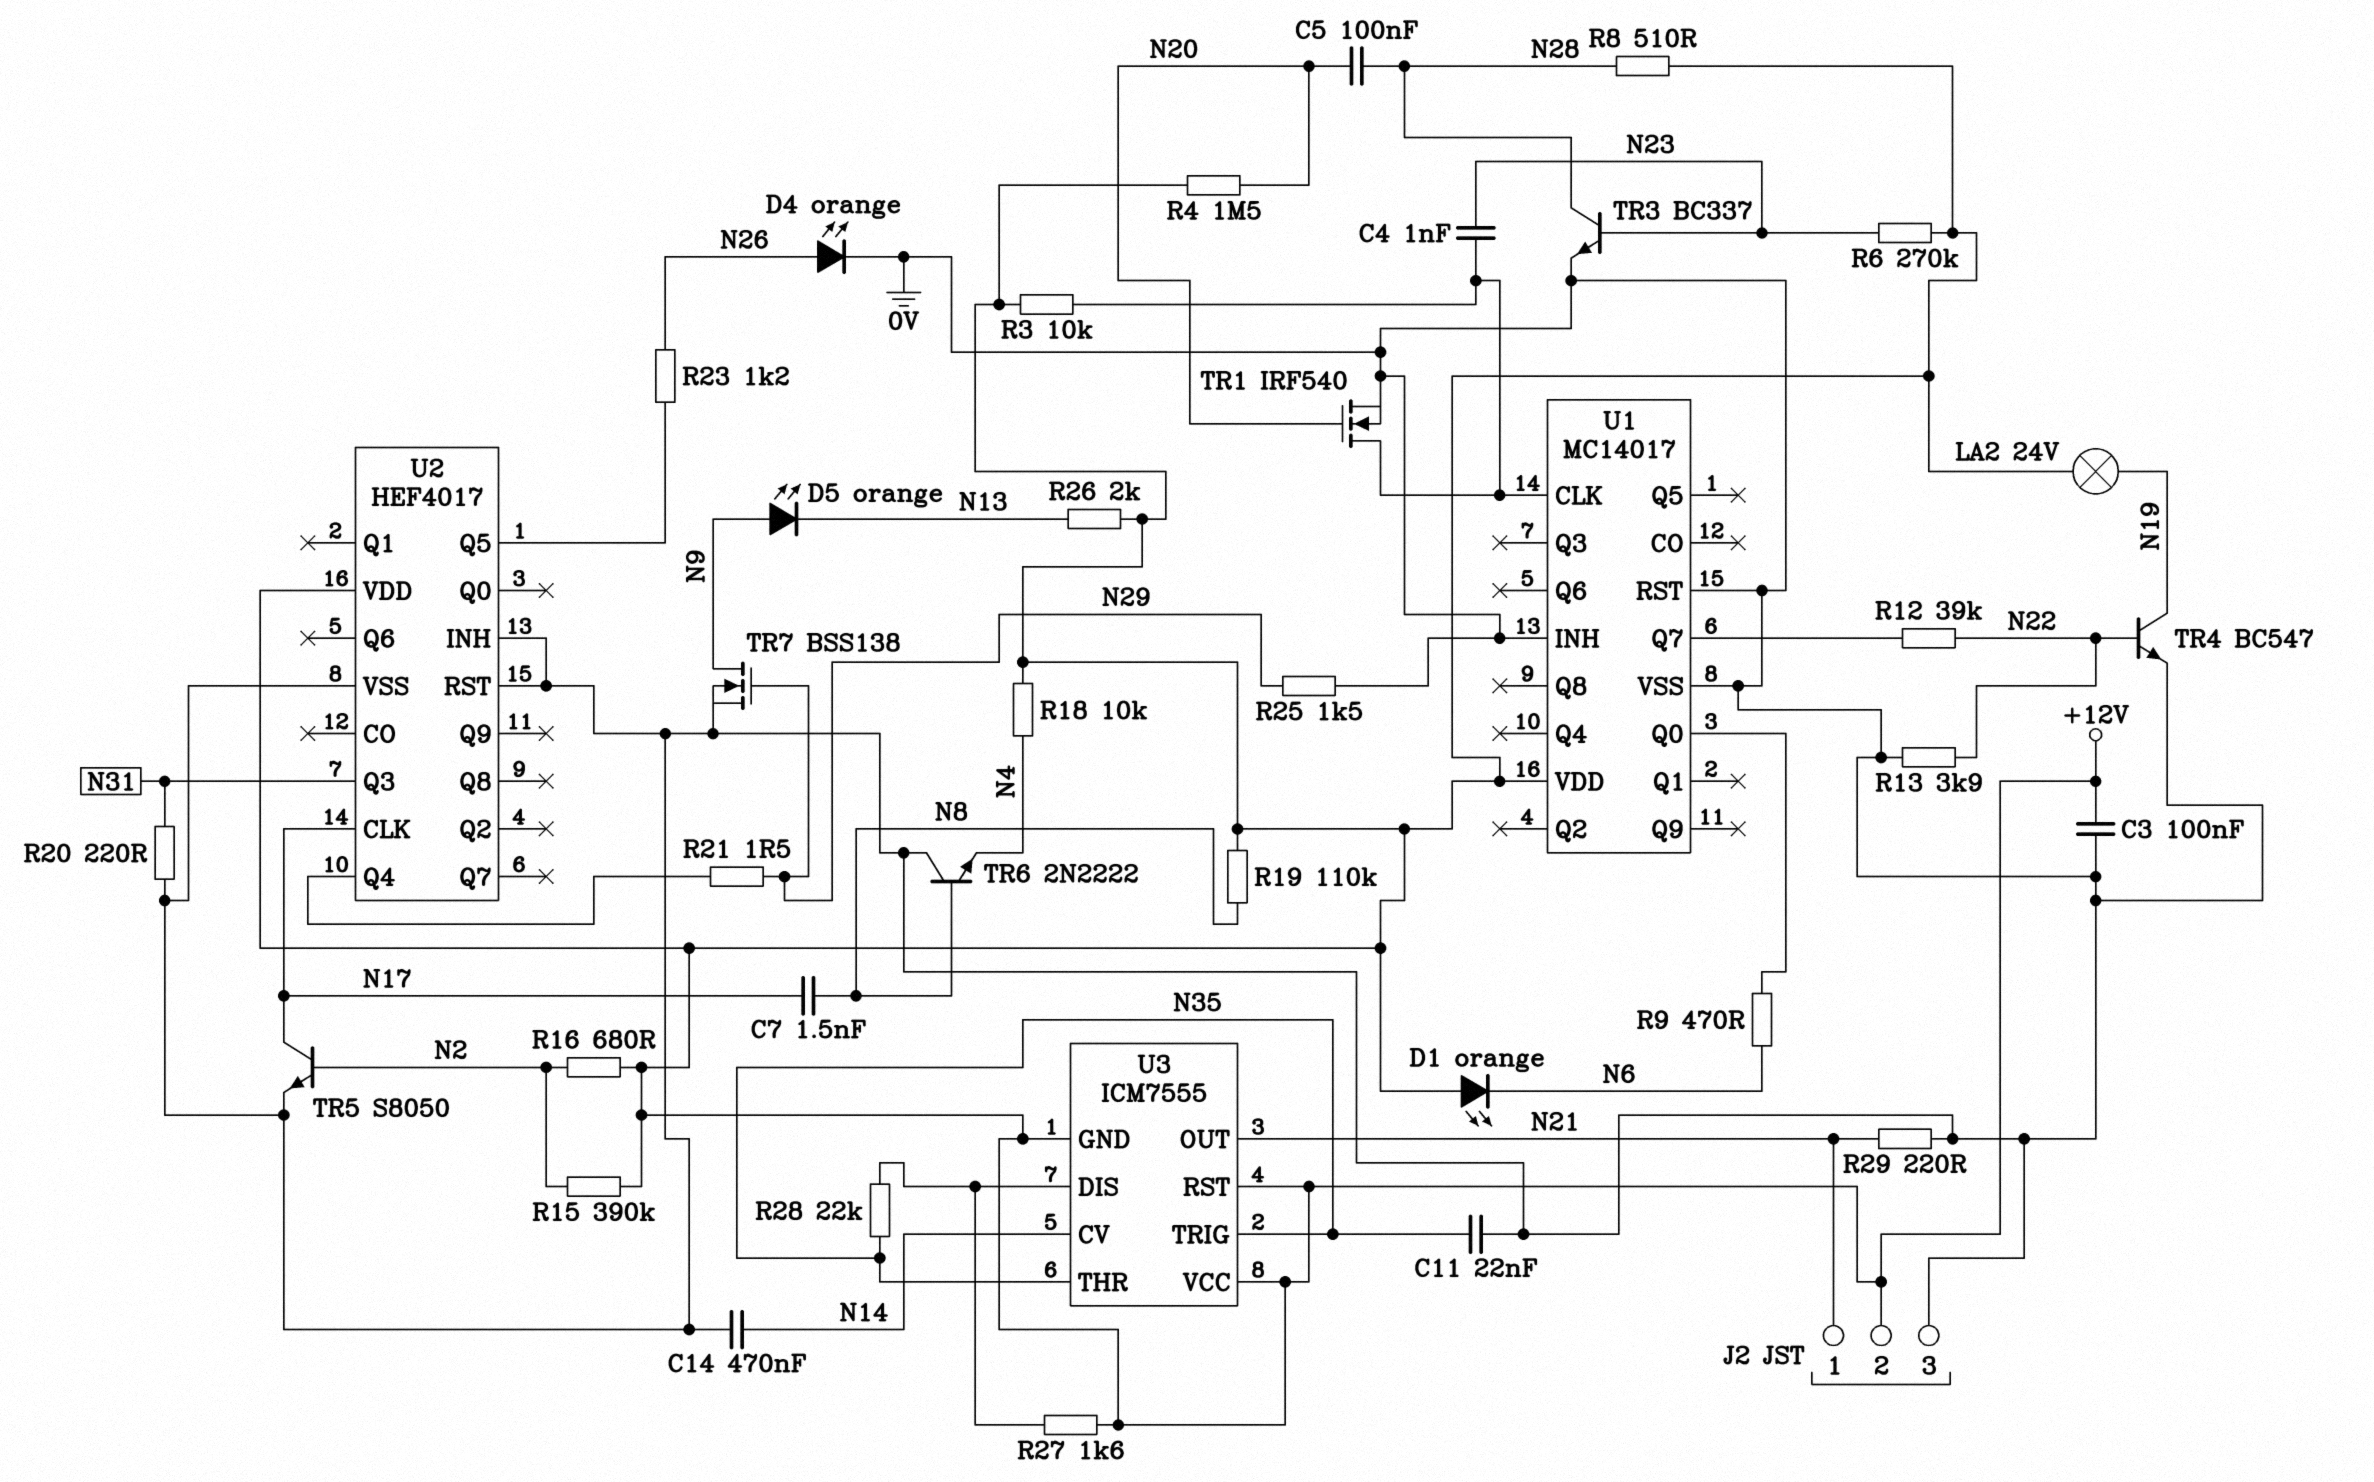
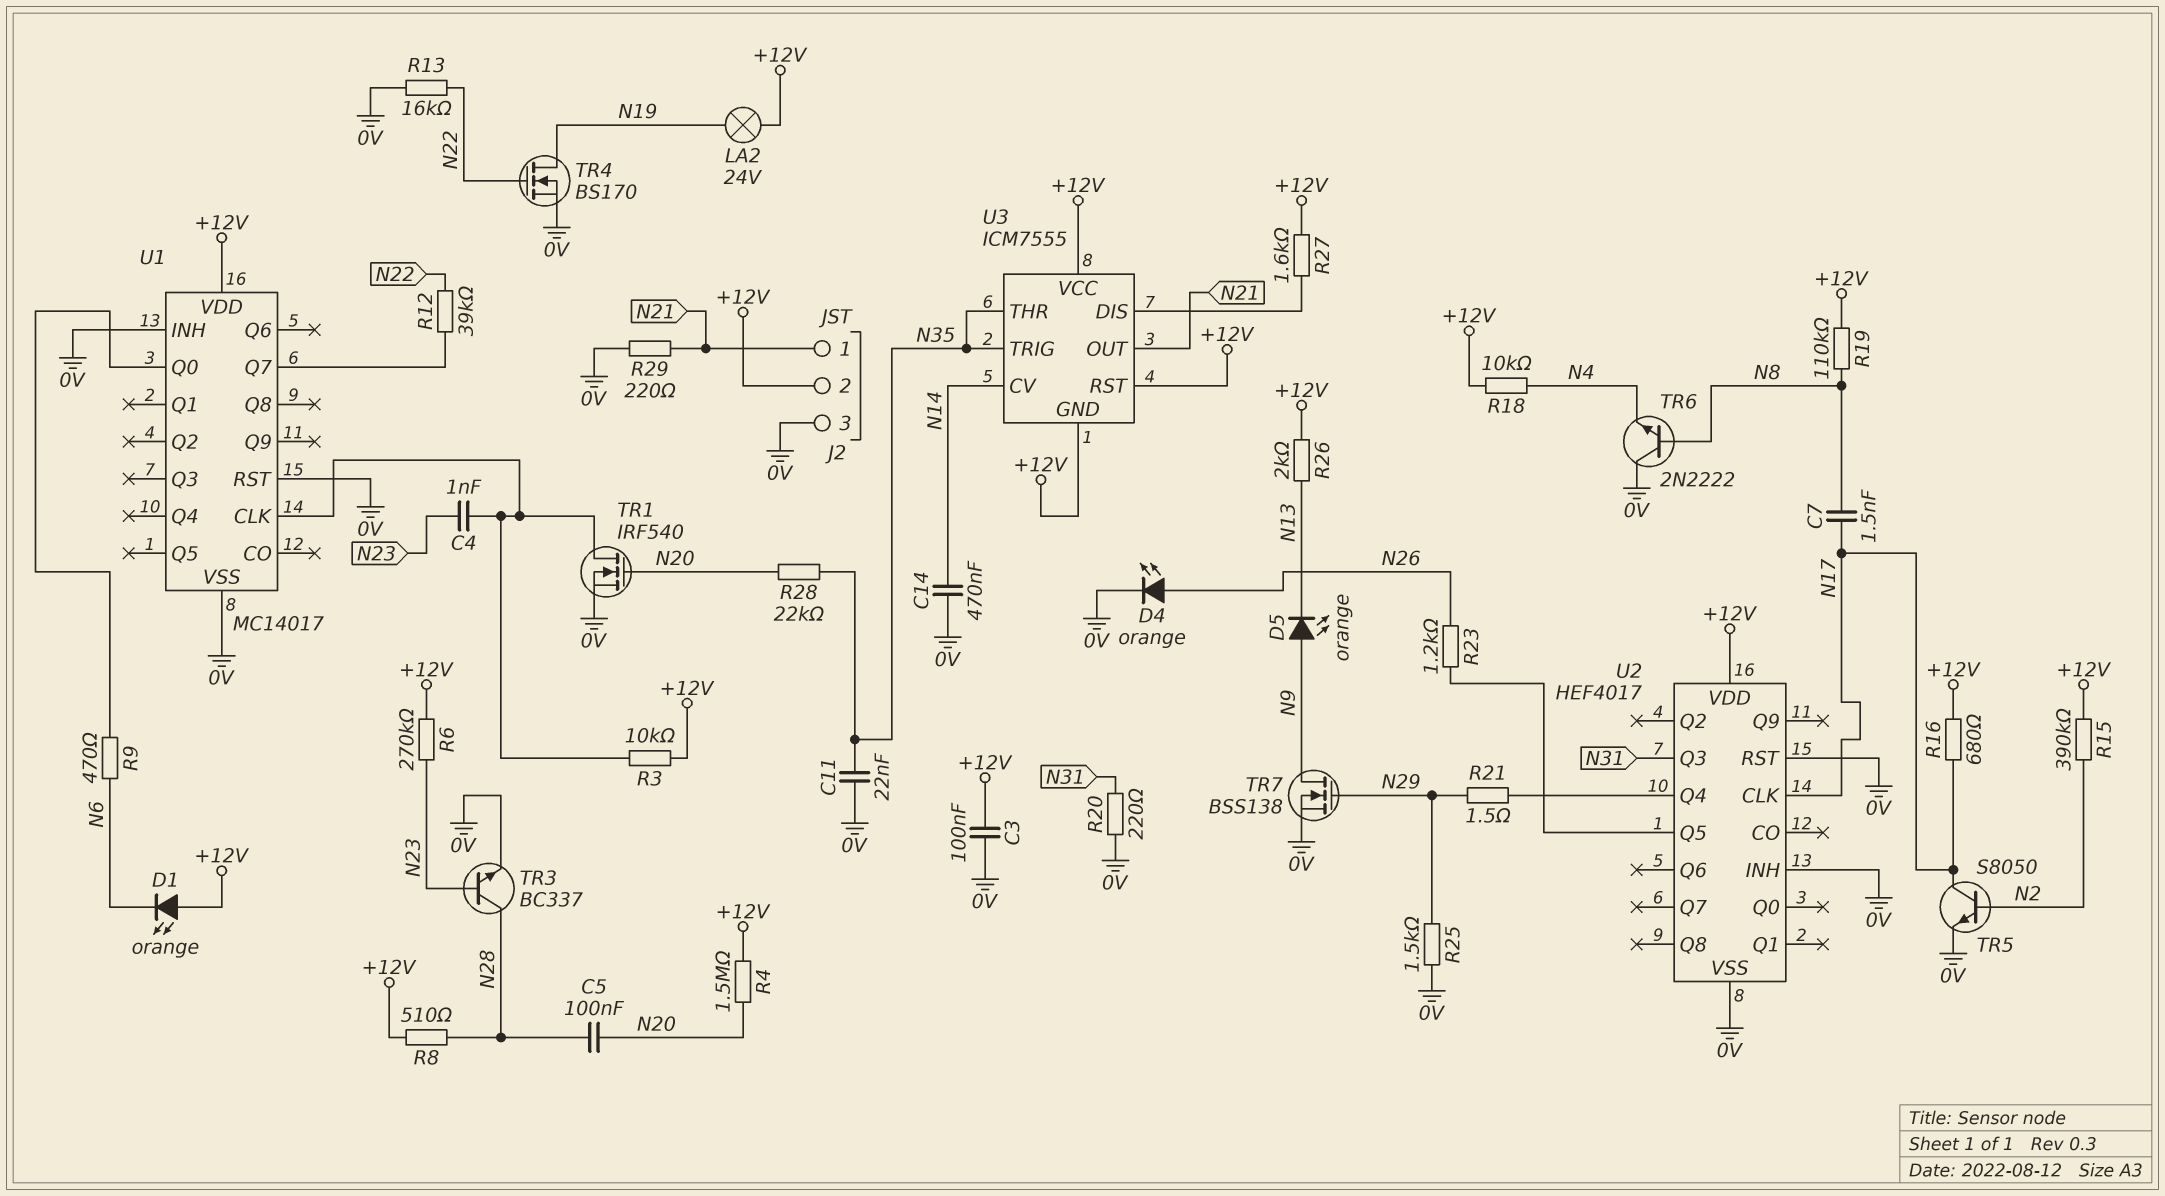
R13: 3.9k (0V, N22) -> 16k (0V, N22)
R16: 680 (+12V, N2) -> 680 (+12V, N17)
R28: 22k (N35, U3/DIS) -> 22k (N20, N35)
TR4: NPN BC547 (B N22, C N19, E 0V) -> NMOS BS170 (G N22, D N19, S 0V)

